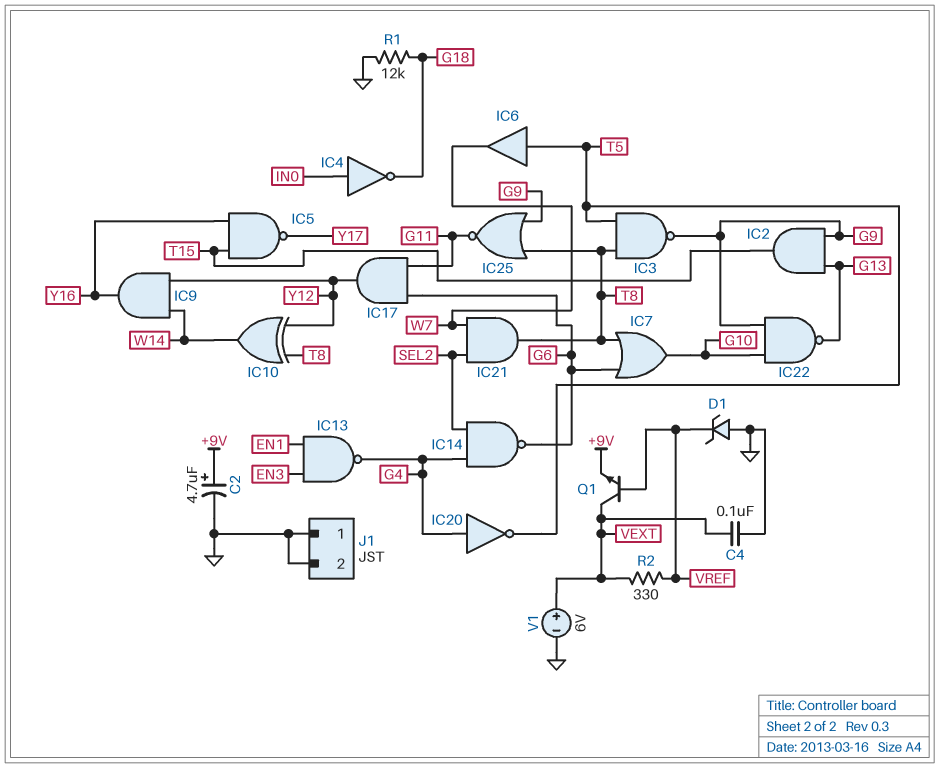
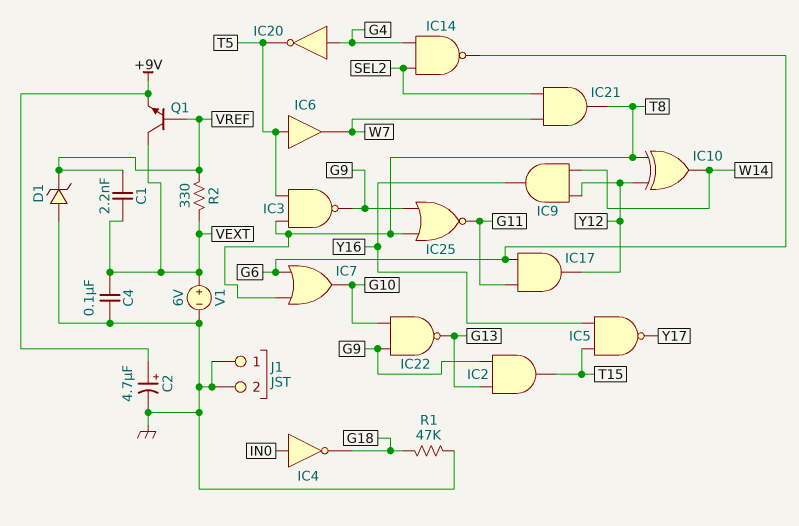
C1: none -> 2.2nF (VEXT, VREF)
IC13: NAND (in EN1, in EN3, out G4) -> none
R1: 12k (G18, GND) -> 47k (G18, GND)

